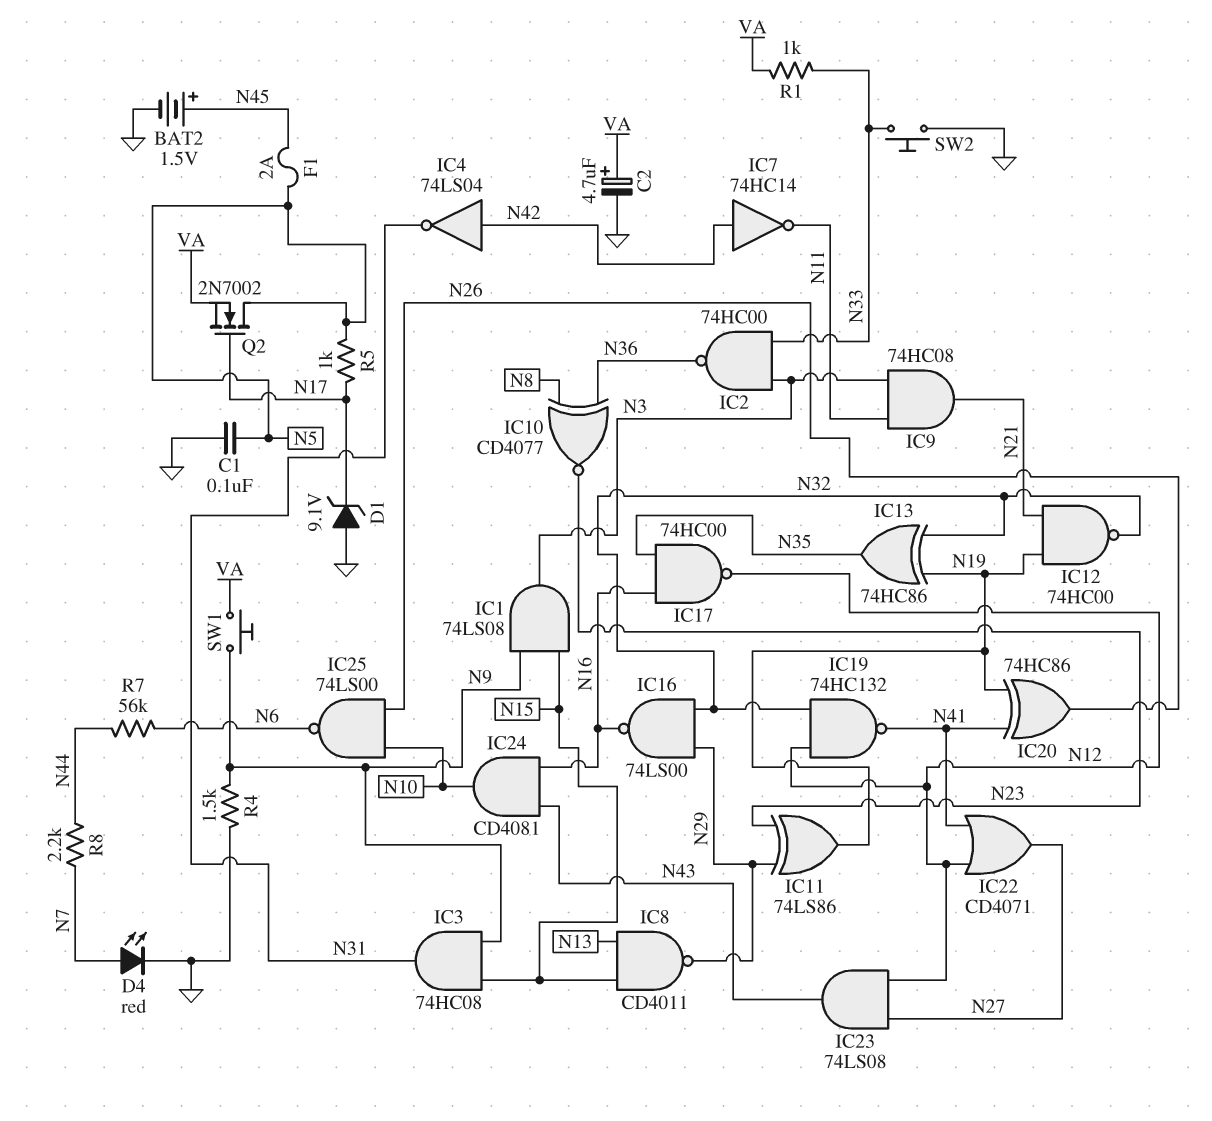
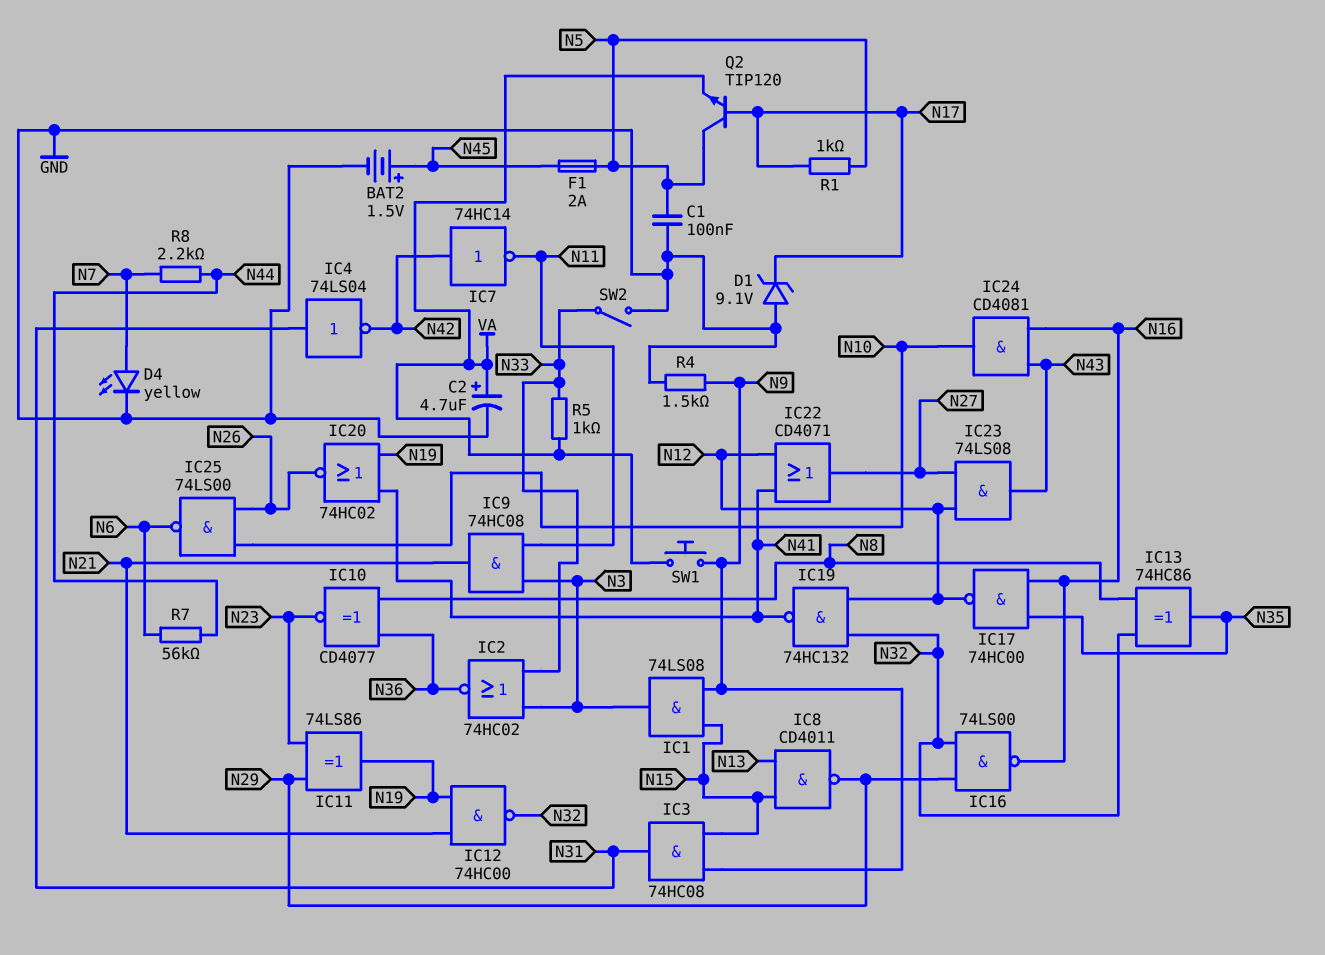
D4: LED red (A N7, K GND) -> LED yellow (A N7, K GND)
IC2: NAND 74HC00 (in N3, in N33, out N36) -> NOR 74HC02 (in N3, in N33, out N36)
IC4: NOT 74LS04 (in N42, out N31) -> NOT 74LS04 (in N31, out N42)
IC13: XOR 74HC86 (in N19, in N32, out N35) -> XOR 74HC86 (in N8, in N32, out N35)
IC20: XOR 74HC86 (in N19, in N41, out N26) -> NOR 74HC02 (in N19, in N41, out N26)
Q2: NMOS 2N7002 (G N17, D N5, S VA) -> NPN TIP120 (B N17, C N5, E VA)
R1: 1k (N33, VA) -> 1k (N5, N17)
R5: 1k (N5, N17) -> 1k (N33, VA)
SW2: button (GND, N33) -> switch (GND, N33)

